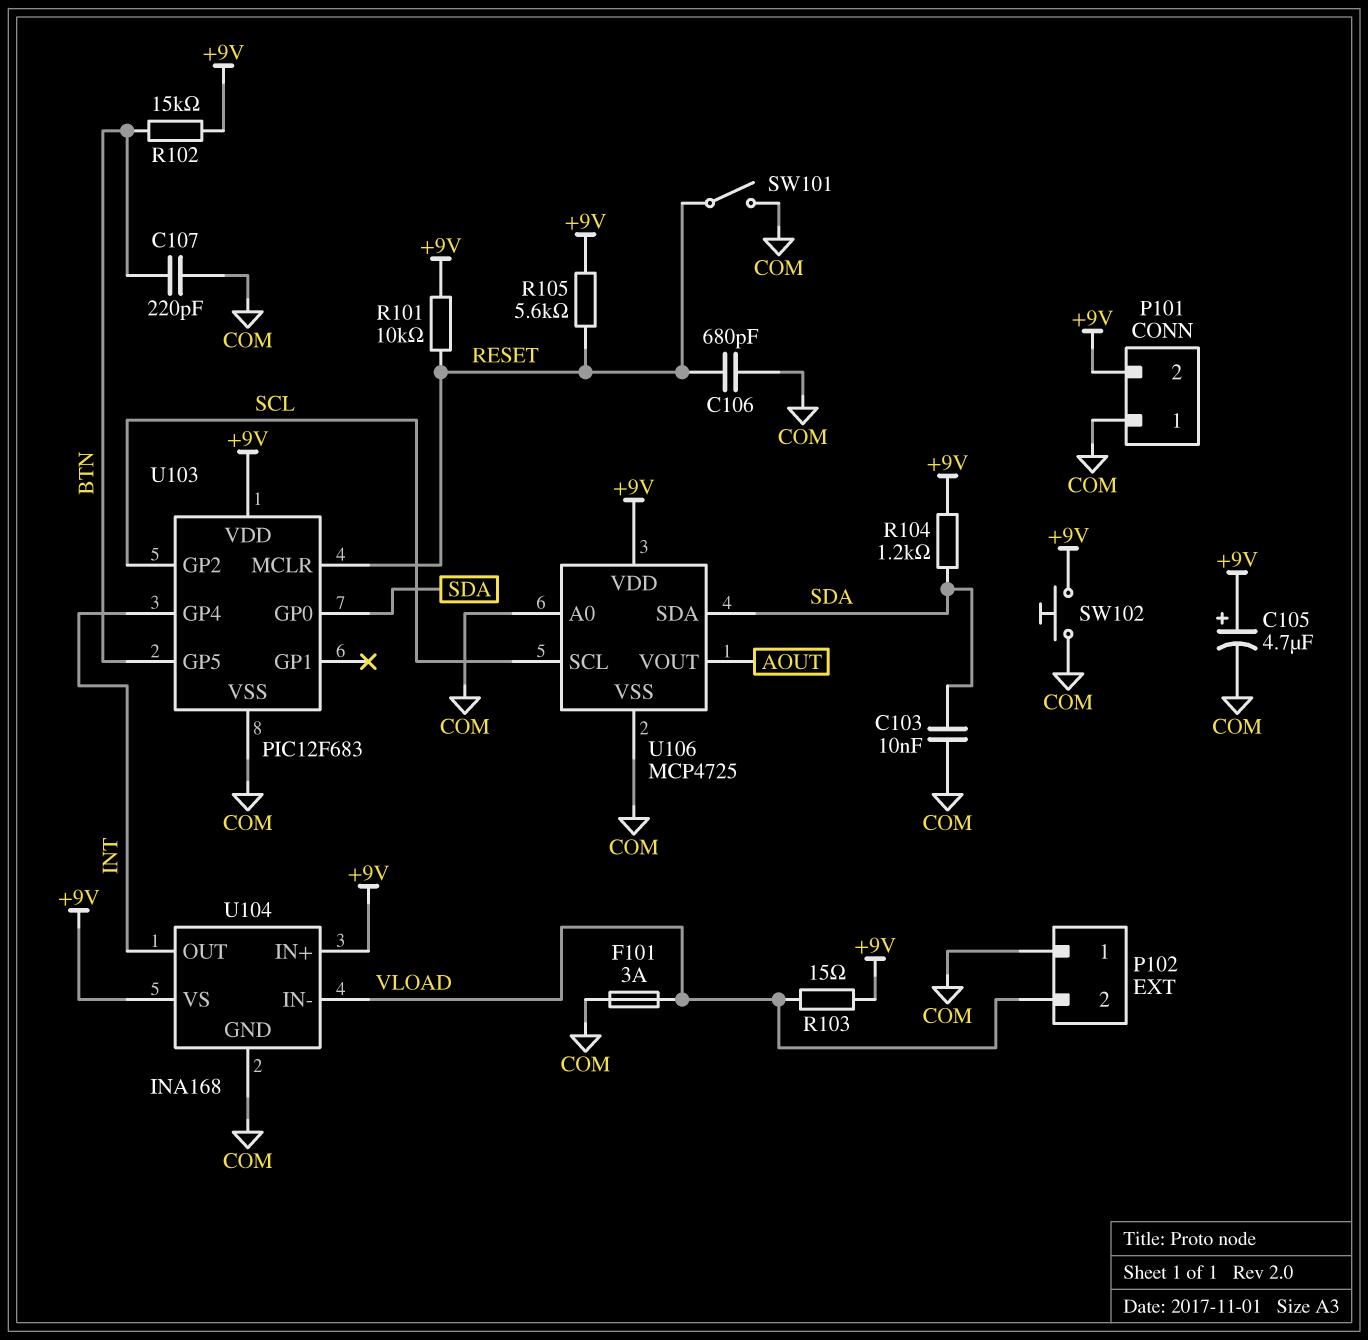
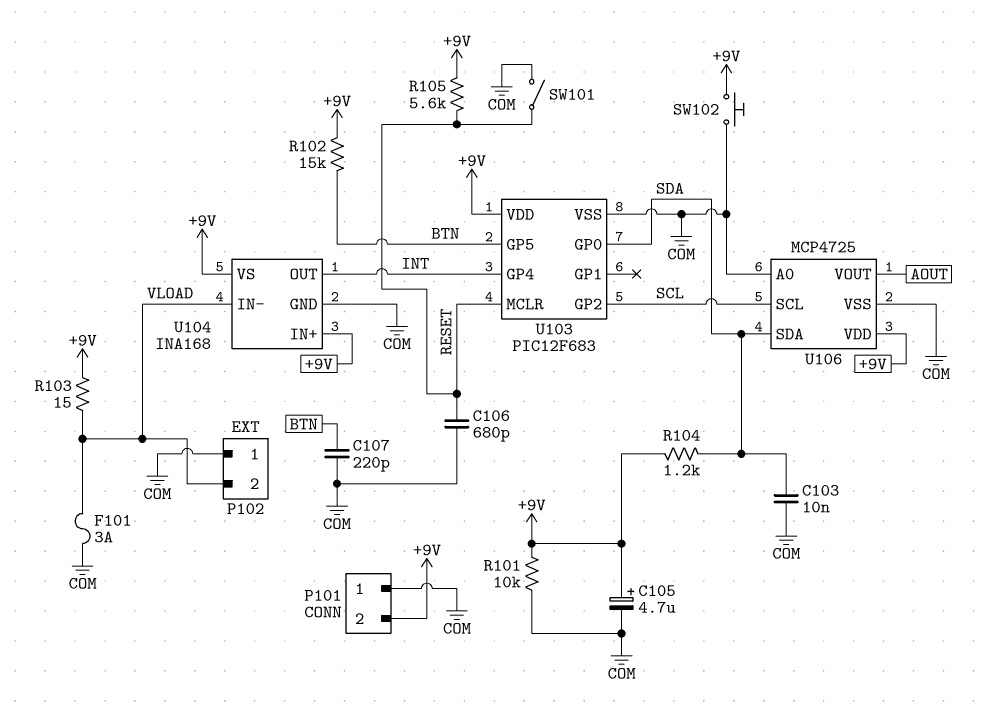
R101: 10k (+9V, RESET) -> 10k (+9V, COM)

